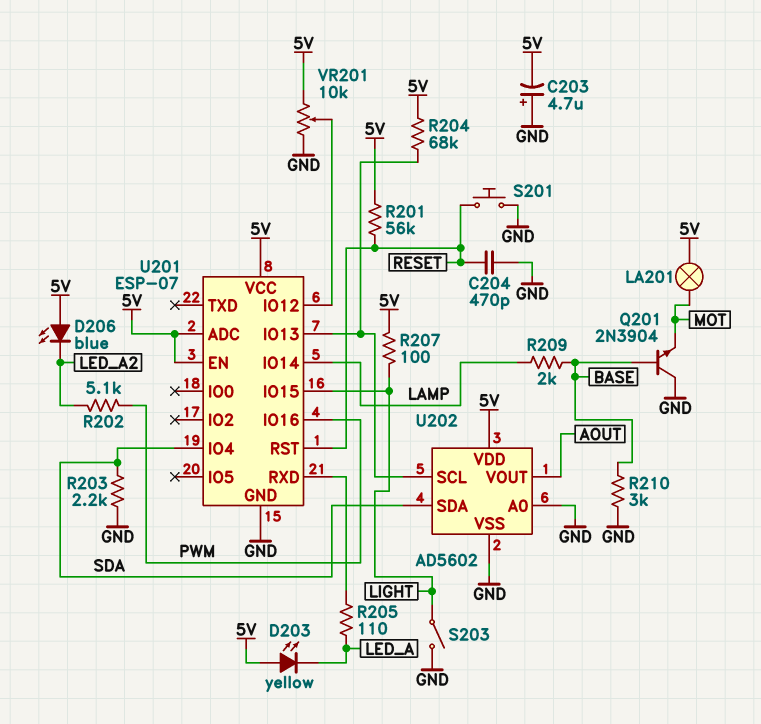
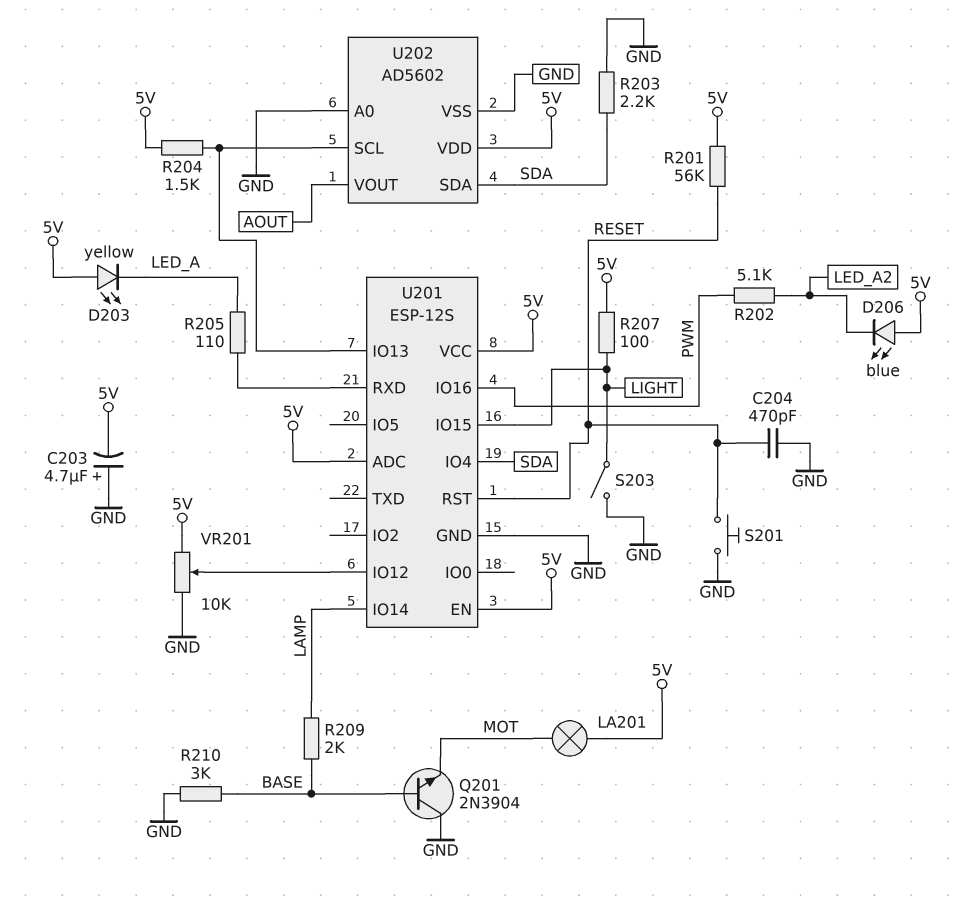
R204: 68k (5V, U201/IO13) -> 1.5k (5V, U201/IO13)
U201: ESP-07 -> ESP-12S

